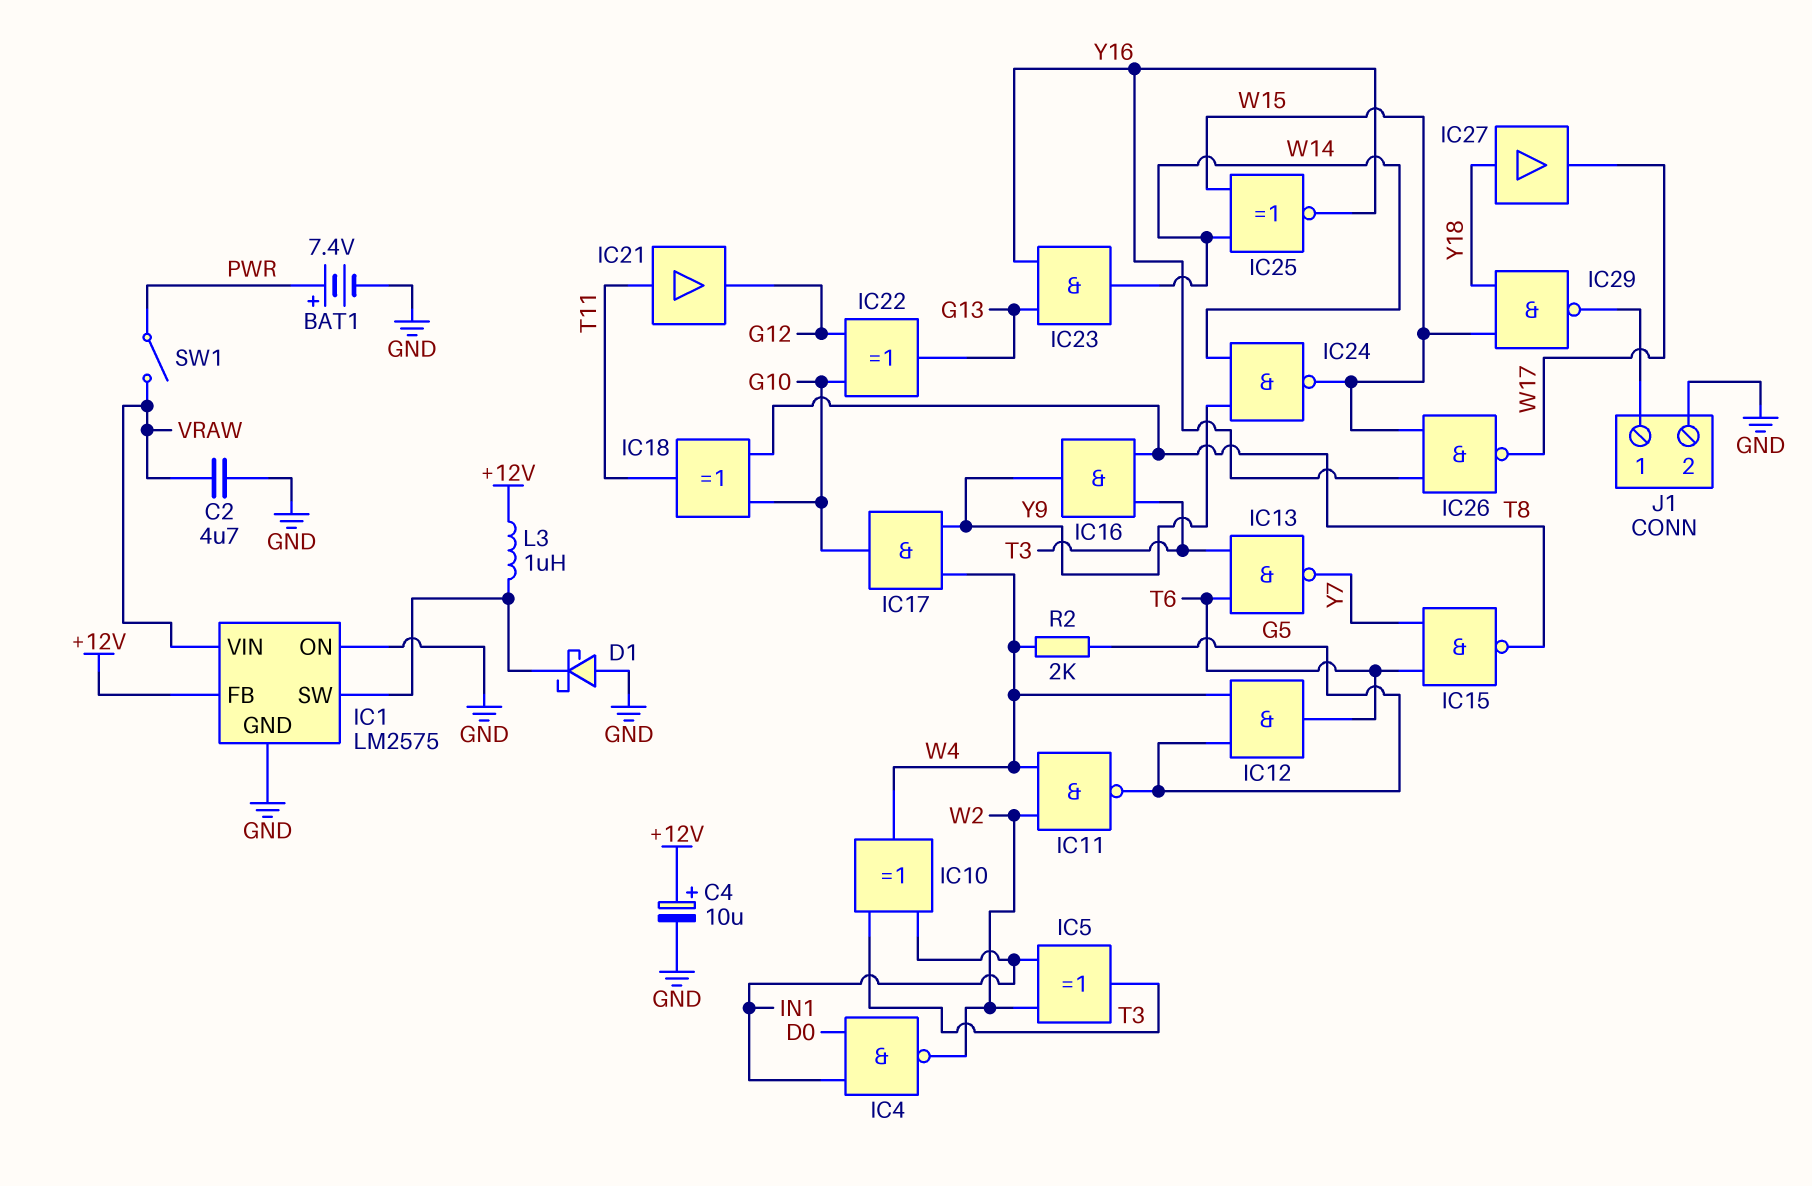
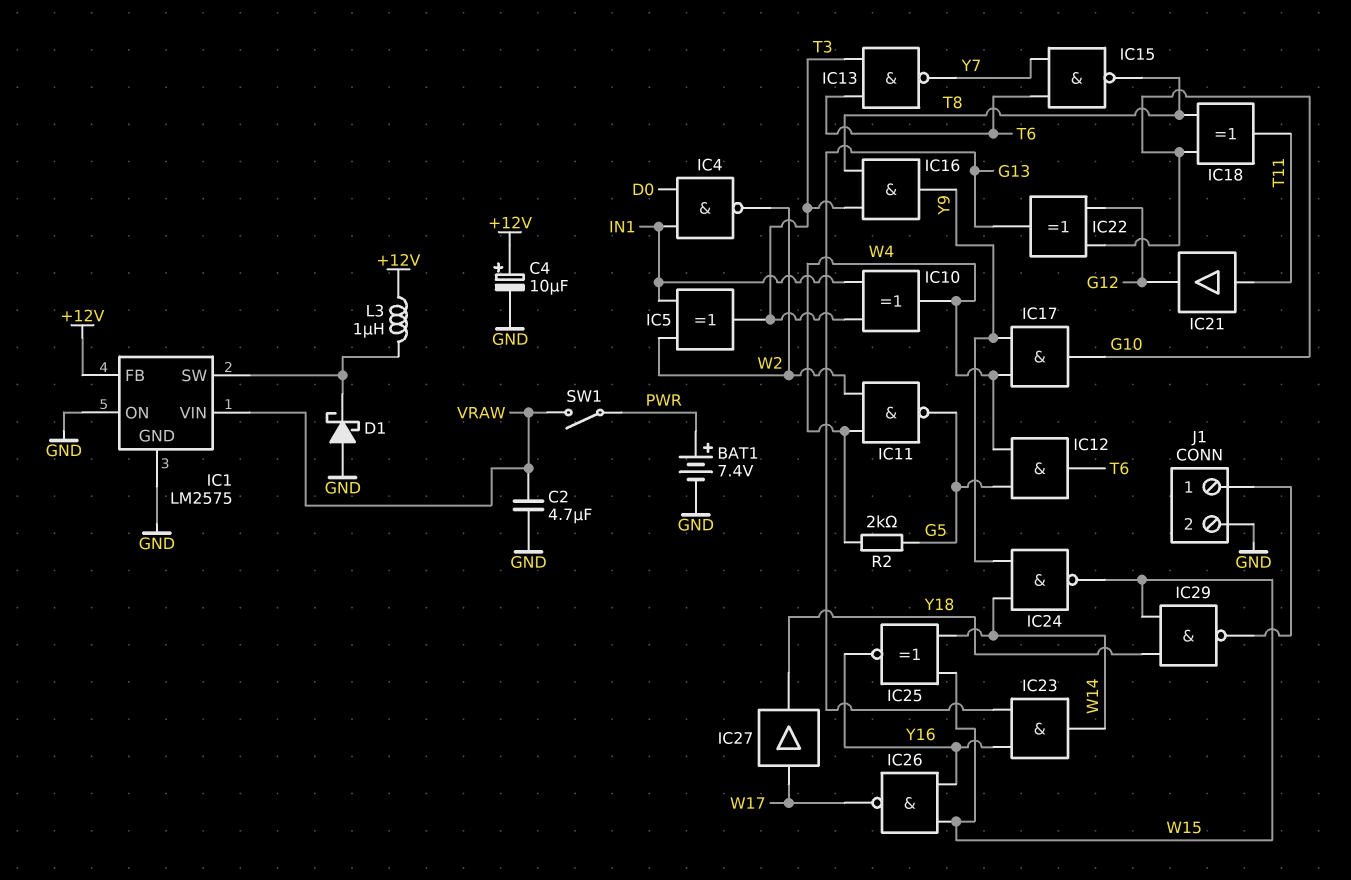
IC27: buffer (in Y18, out W17) -> buffer (in W17, out Y18)

